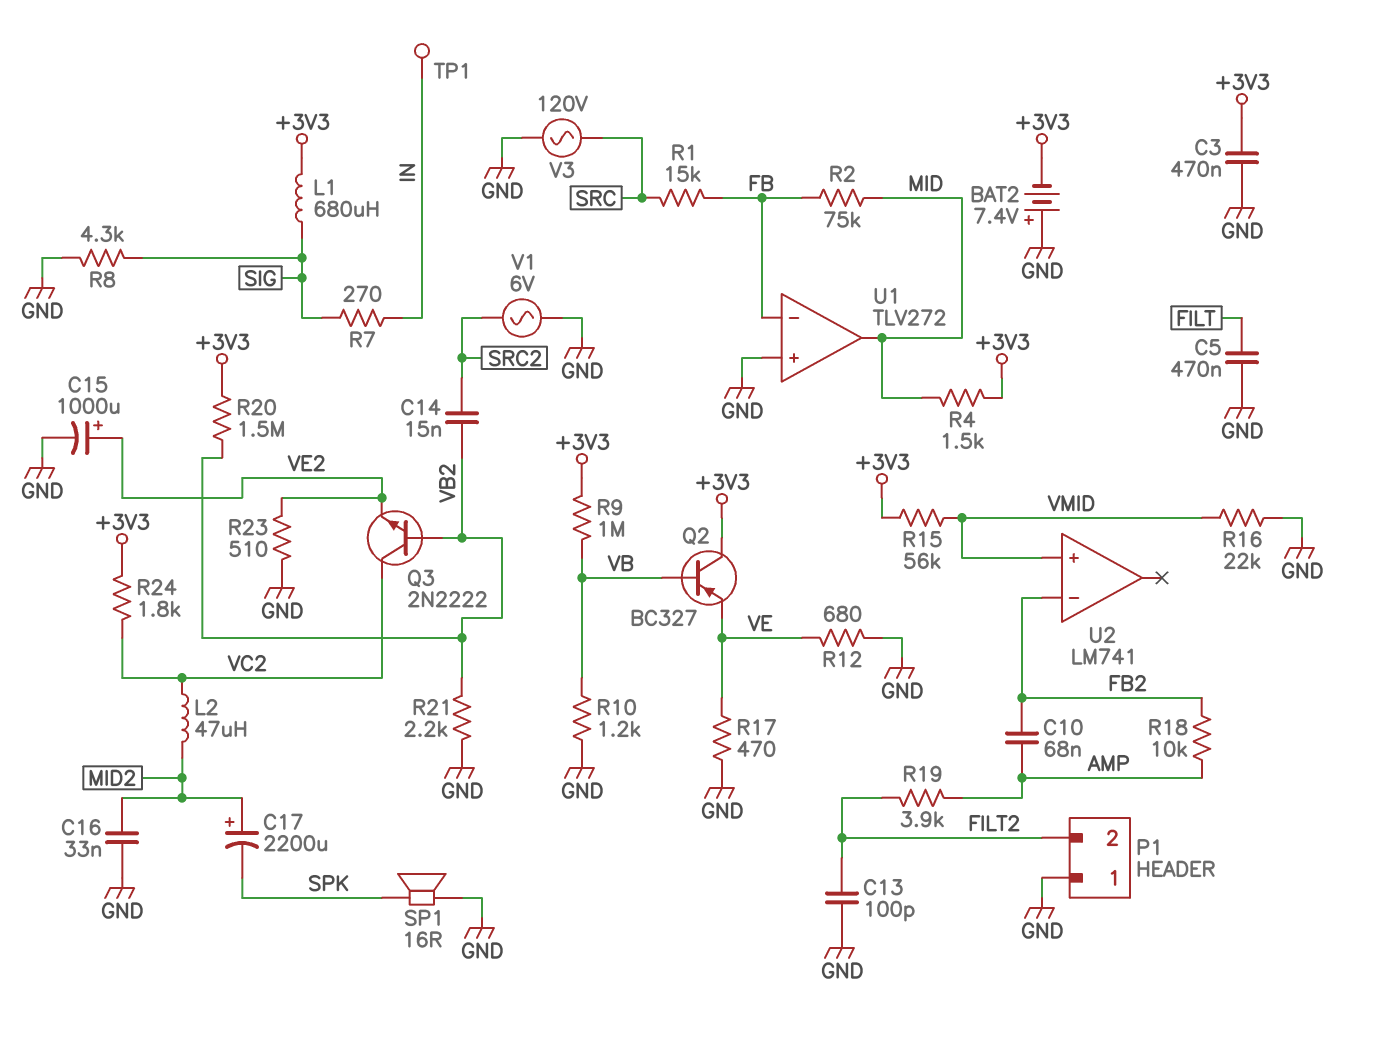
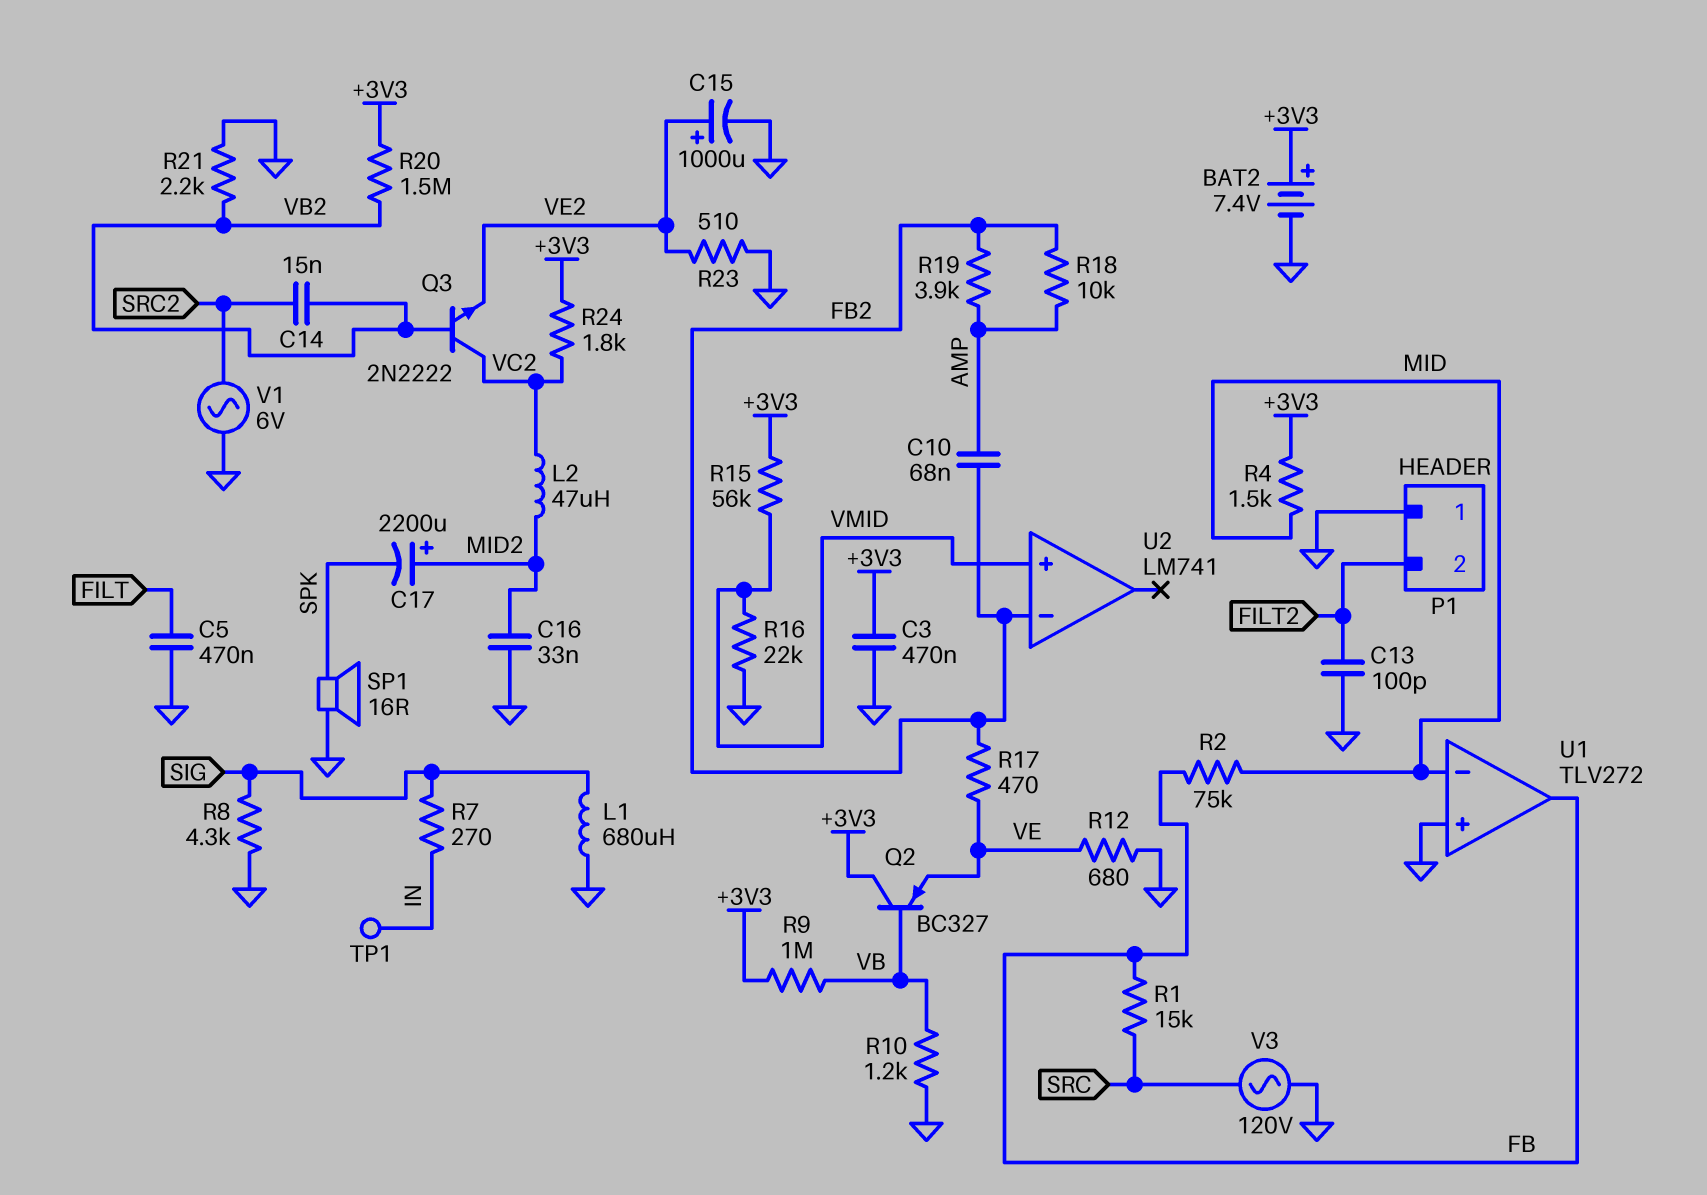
BAT2: 7.4V (plus GND, minus +3V3) -> 7.4V (plus +3V3, minus GND)
L1: 680uH (+3V3, SIG) -> 680uH (GND, SIG)
R17: 470 (GND, VE) -> 470 (FB2, VE)
R19: 3.9k (AMP, FILT2) -> 3.9k (AMP, FB2)
U1 pin in-: FB -> MID
U1 pin out: MID -> FB

